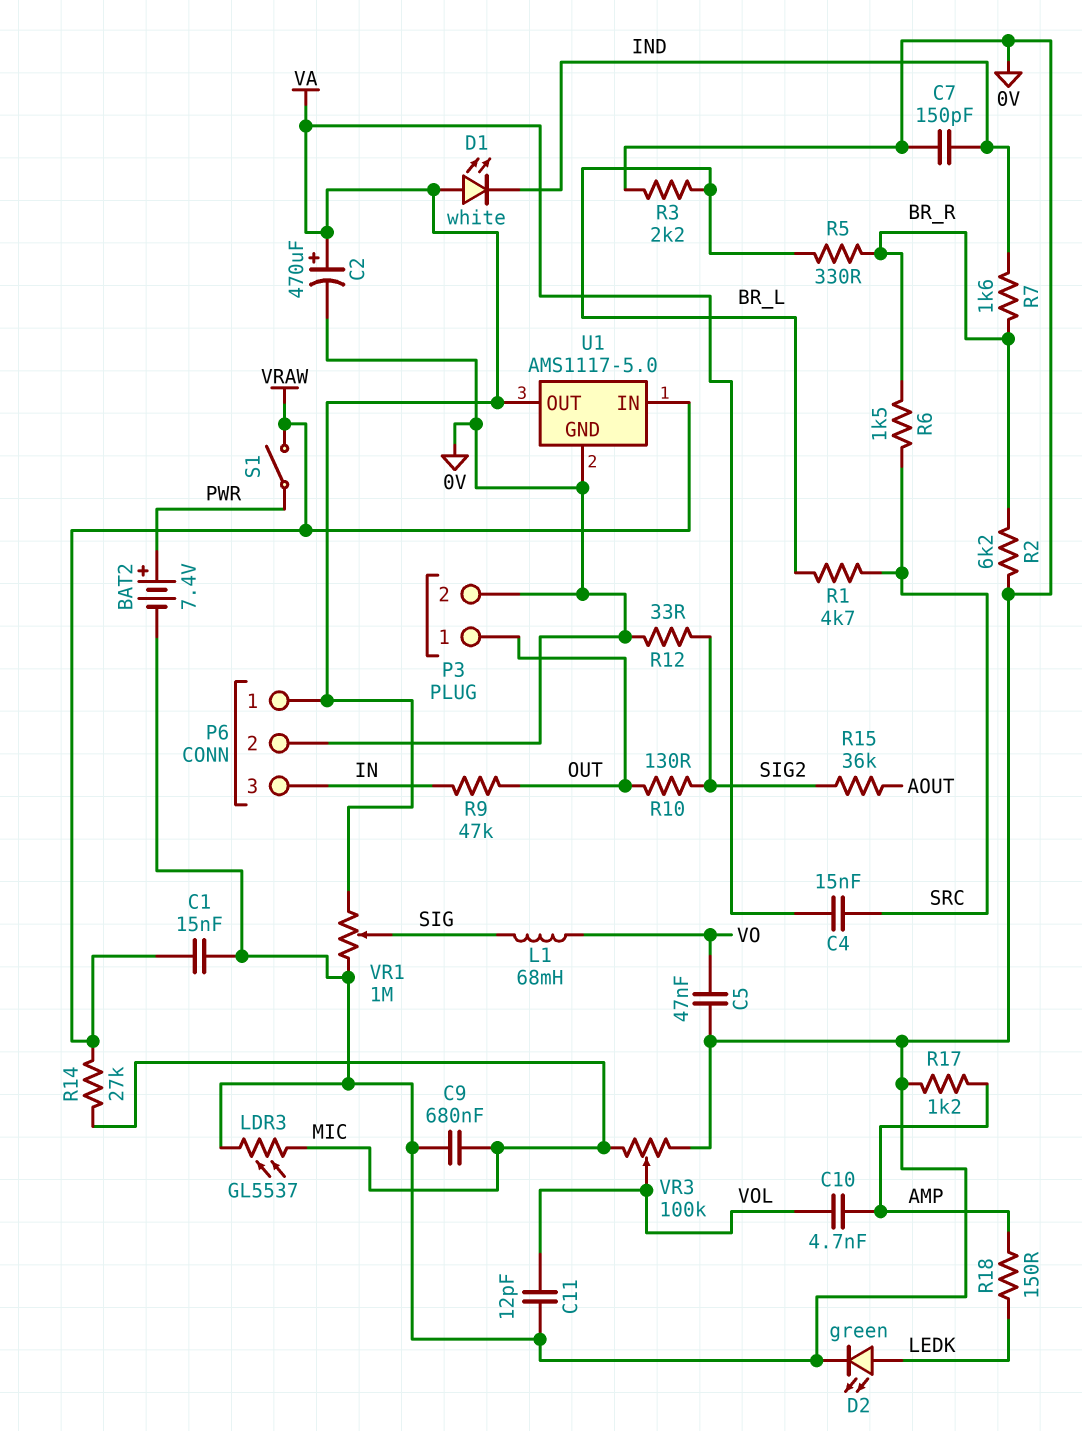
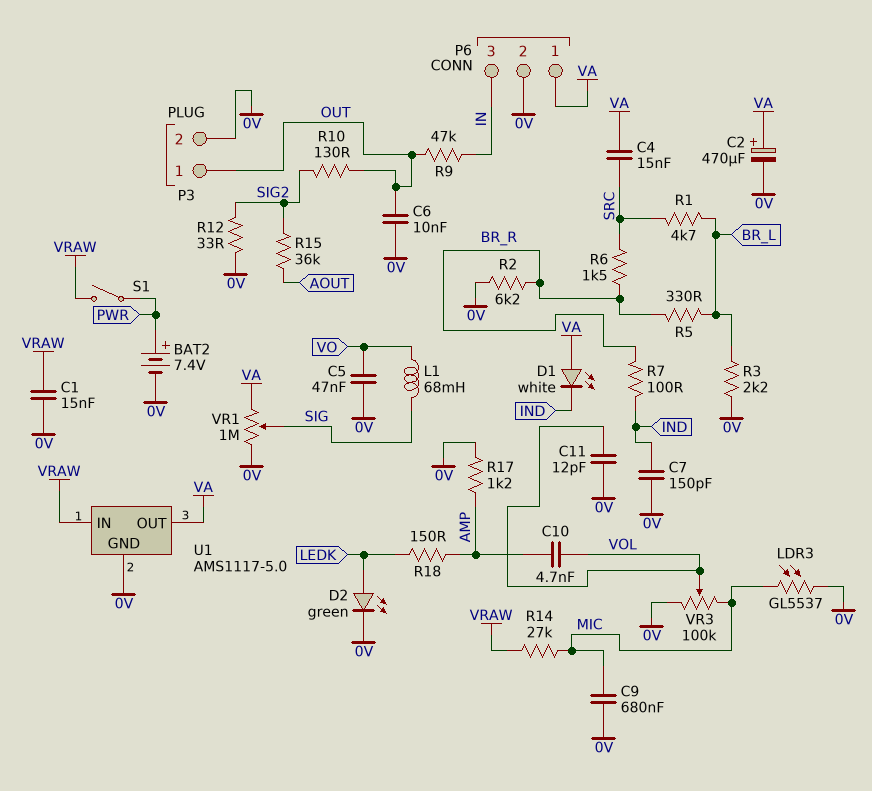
C6: none -> 10nF (0V, OUT)
R7: 1.6k (BR_R, IND) -> 100 (BR_R, IND)

